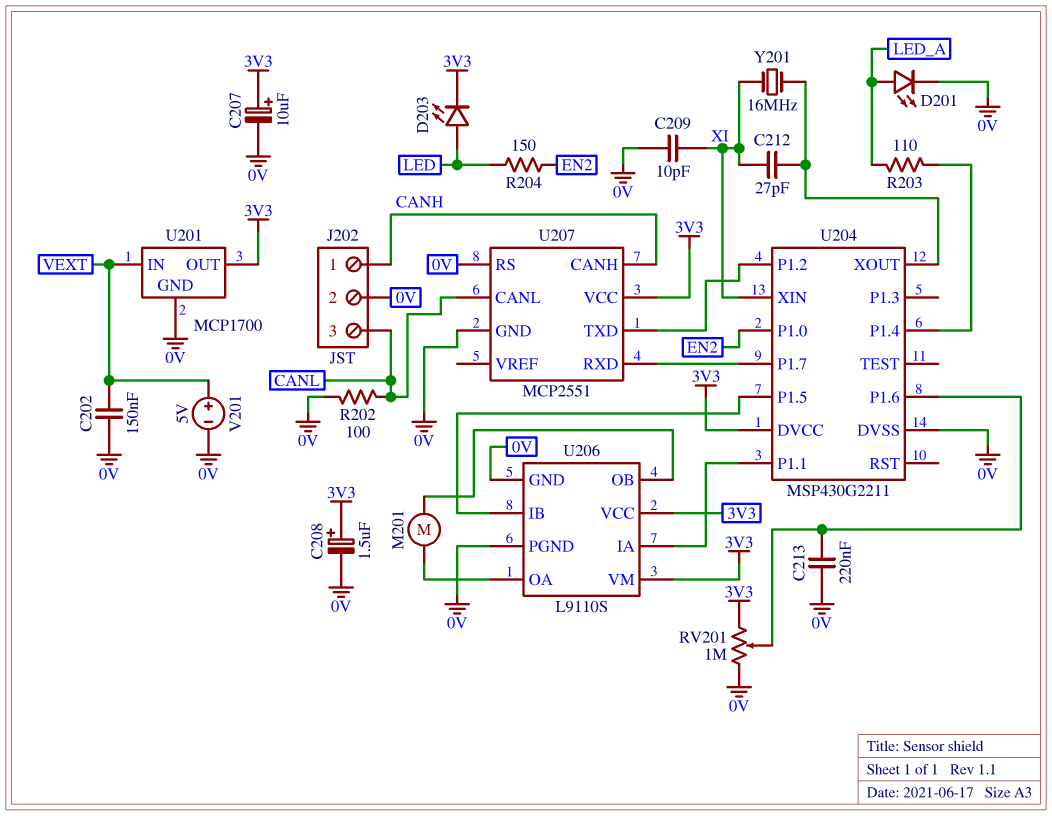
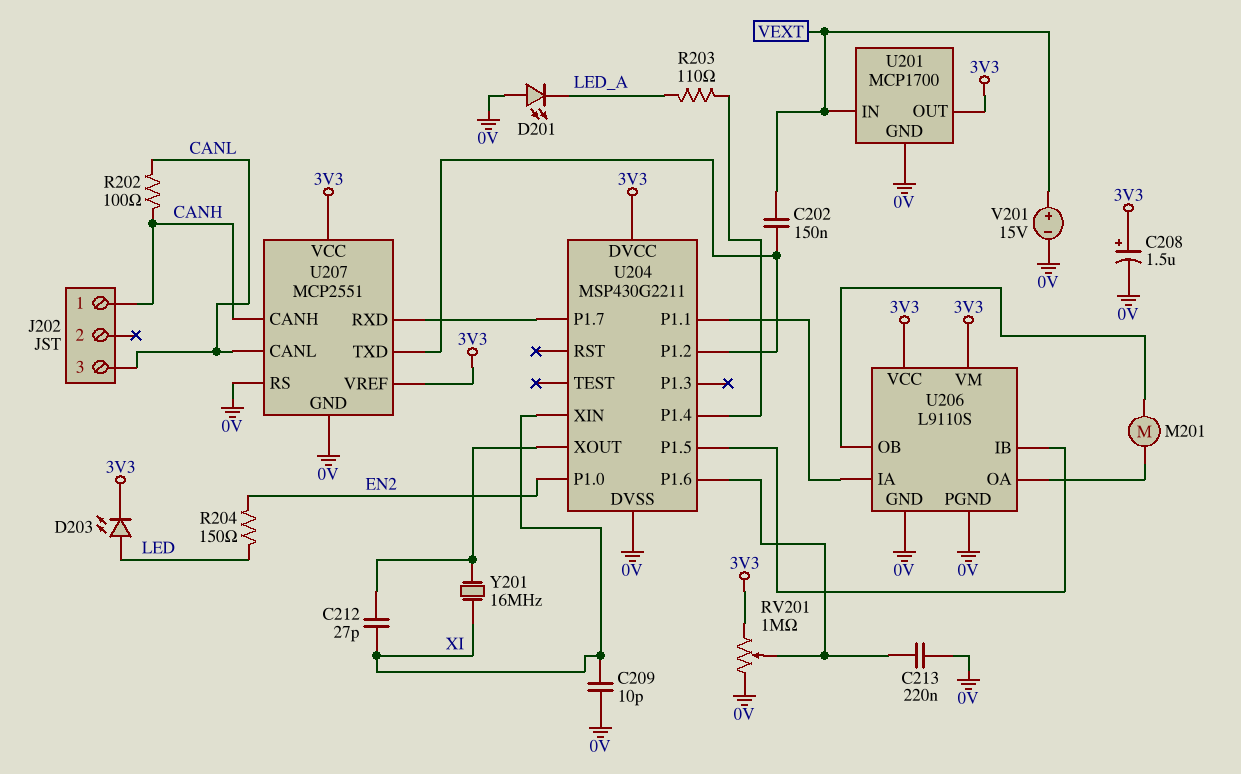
C202: 150nF (0V, VEXT) -> 150nF (U204/P1.2, VEXT)
C207: 10uF (plus 3V3, minus 0V) -> none
D201: LED (A LED_A, K 0V) -> LED (A 0V, K LED_A)
J202 pin 2: 0V -> none
R202: 100 (0V, CANL) -> 100 (CANH, CANL)
U207 pin VREF: none -> 3V3
V201: 5V (plus VEXT, minus 0V) -> 15V (plus VEXT, minus 0V)

